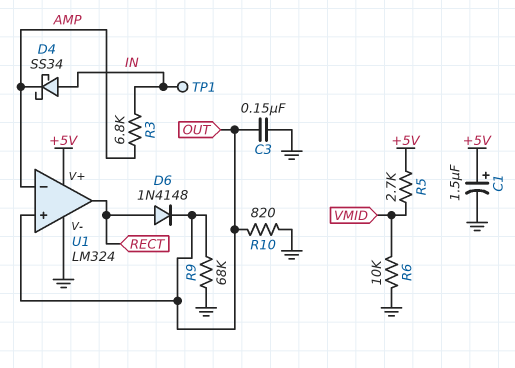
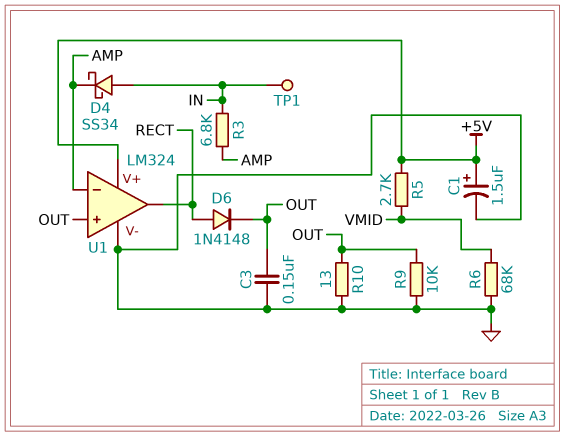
R6: 10k (GND, VMID) -> 68k (GND, VMID)
R9: 68k (GND, OUT) -> 10k (GND, OUT)
R10: 820 (GND, OUT) -> 13 (GND, OUT)

